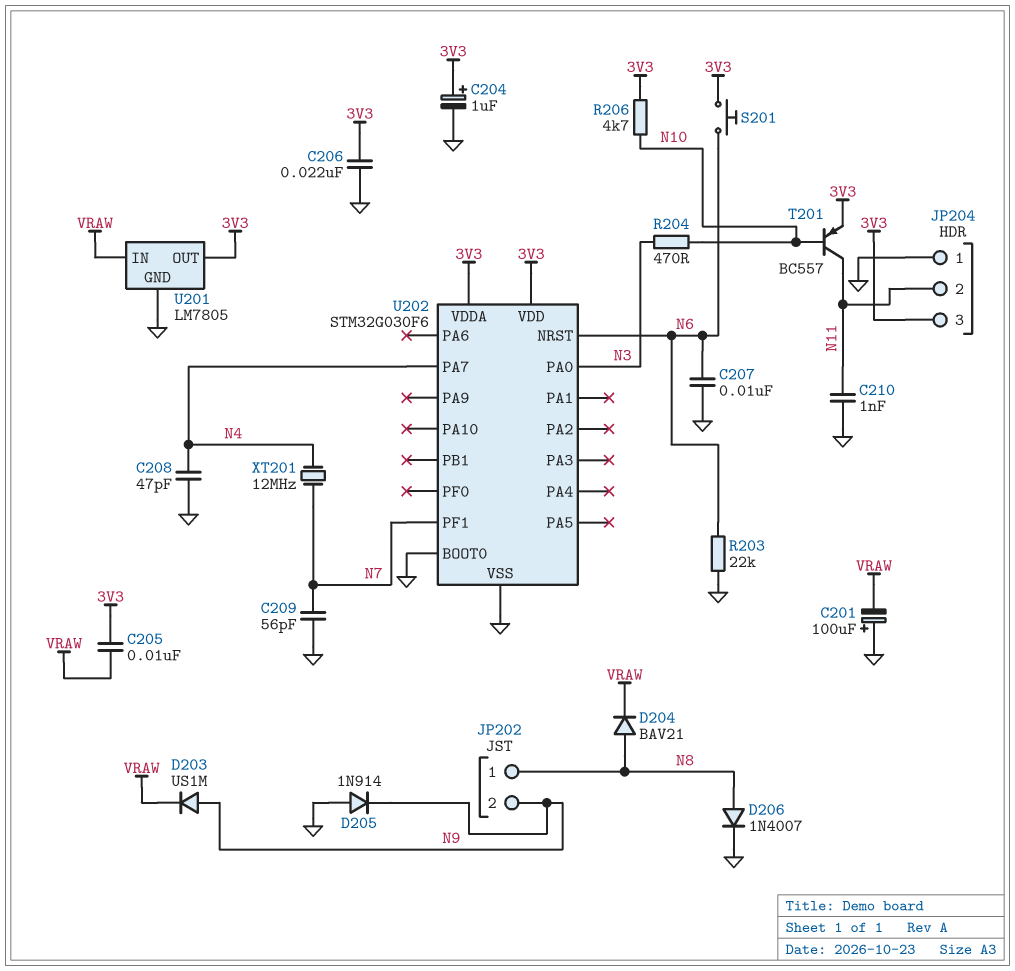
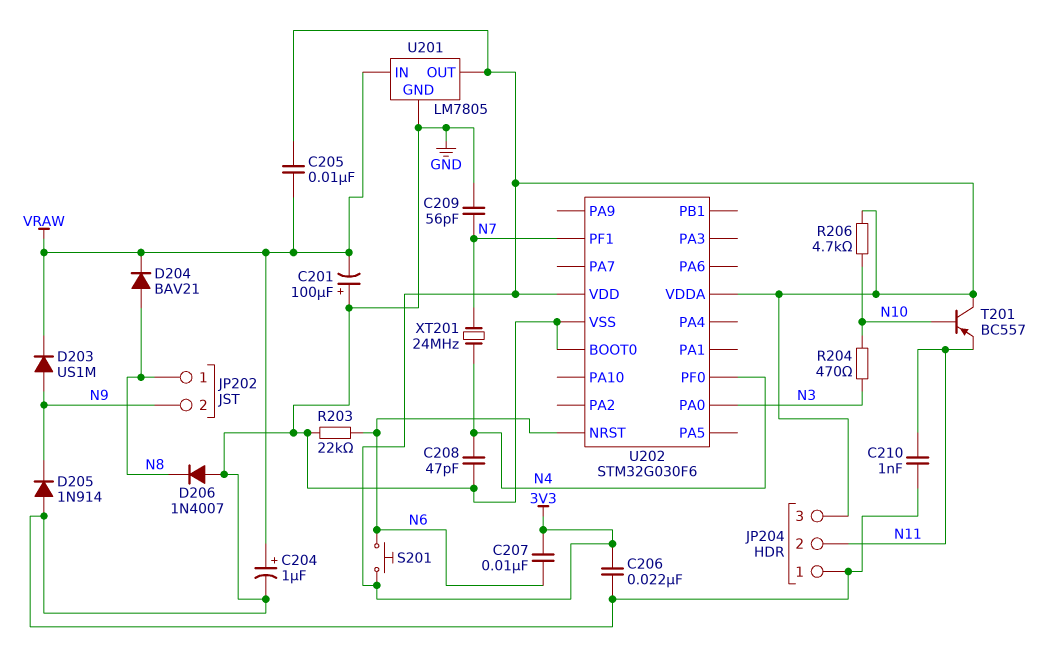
C204: 1uF (plus 3V3, minus GND) -> 1uF (plus VRAW, minus GND)
C207: 10nF (GND, N6) -> 10nF (3V3, N6)
D206: diode 1N4007 (A N8, K GND) -> diode 1N4007 (A GND, K N8)
T201: PNP BC557 (B N10, C N11, E 3V3) -> PNP BC557 (B N10, C 3V3, E N11)
U202 pin PA7: N4 -> none
U202 pin PF0: none -> N4
XT201: 12MHz (N4, N7) -> 24MHz (N4, N7)

